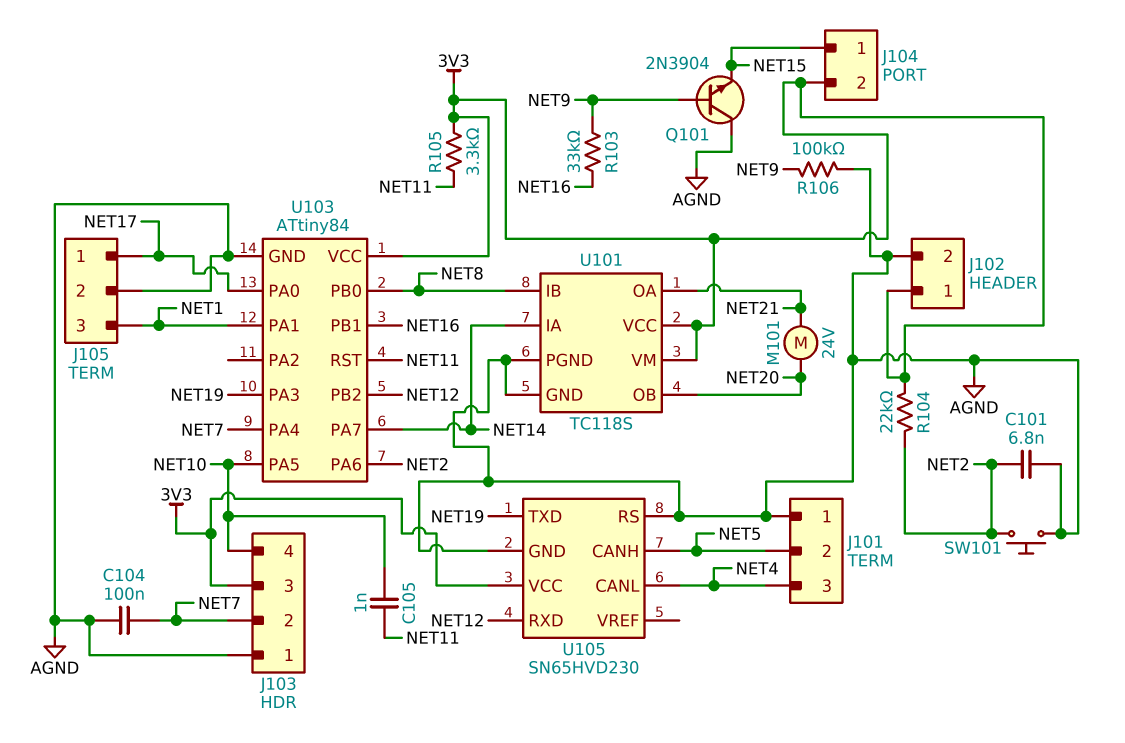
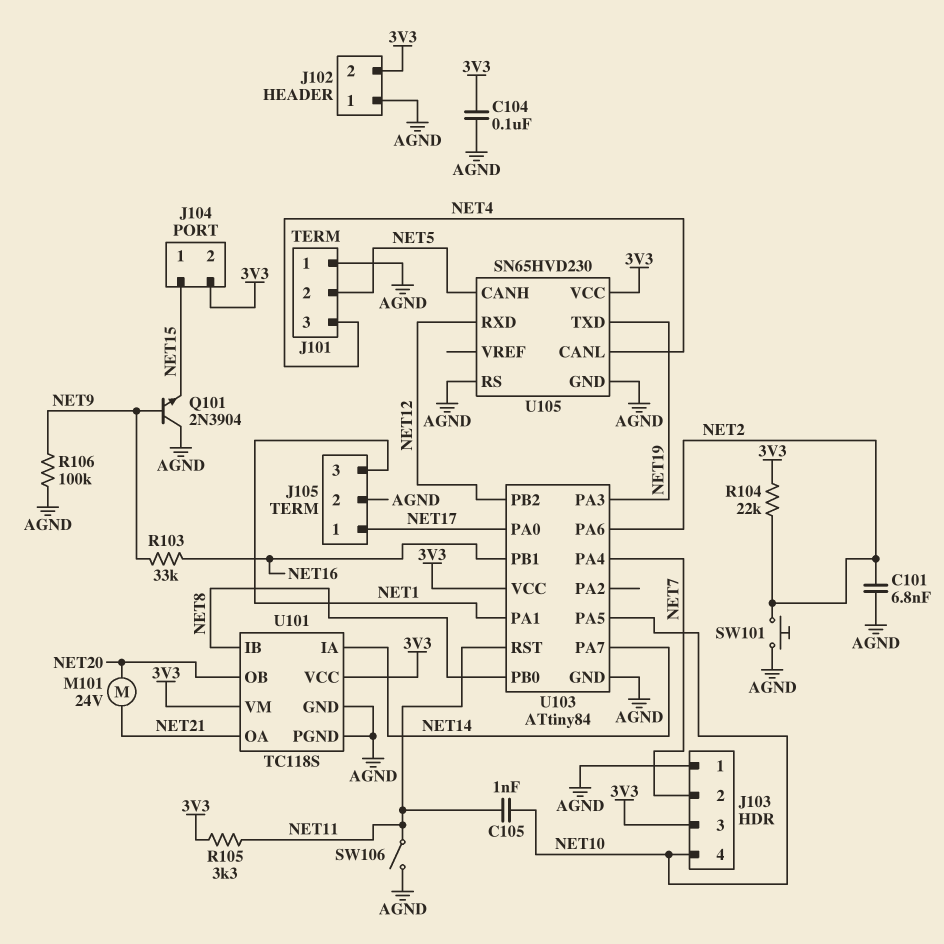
C104: 100nF (AGND, NET7) -> 100nF (3V3, AGND)
J102 pin 1: 3V3 -> AGND
J102 pin 2: AGND -> 3V3
SW106: none -> switch (AGND, NET11)

